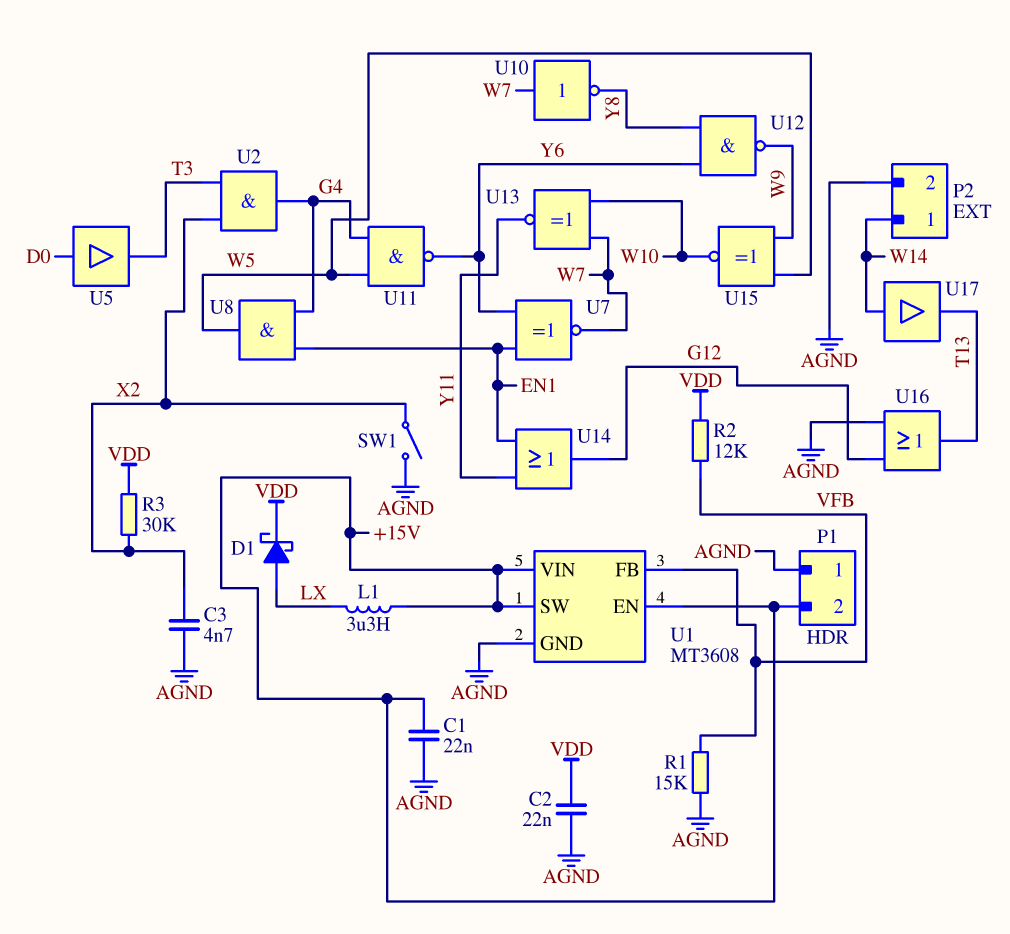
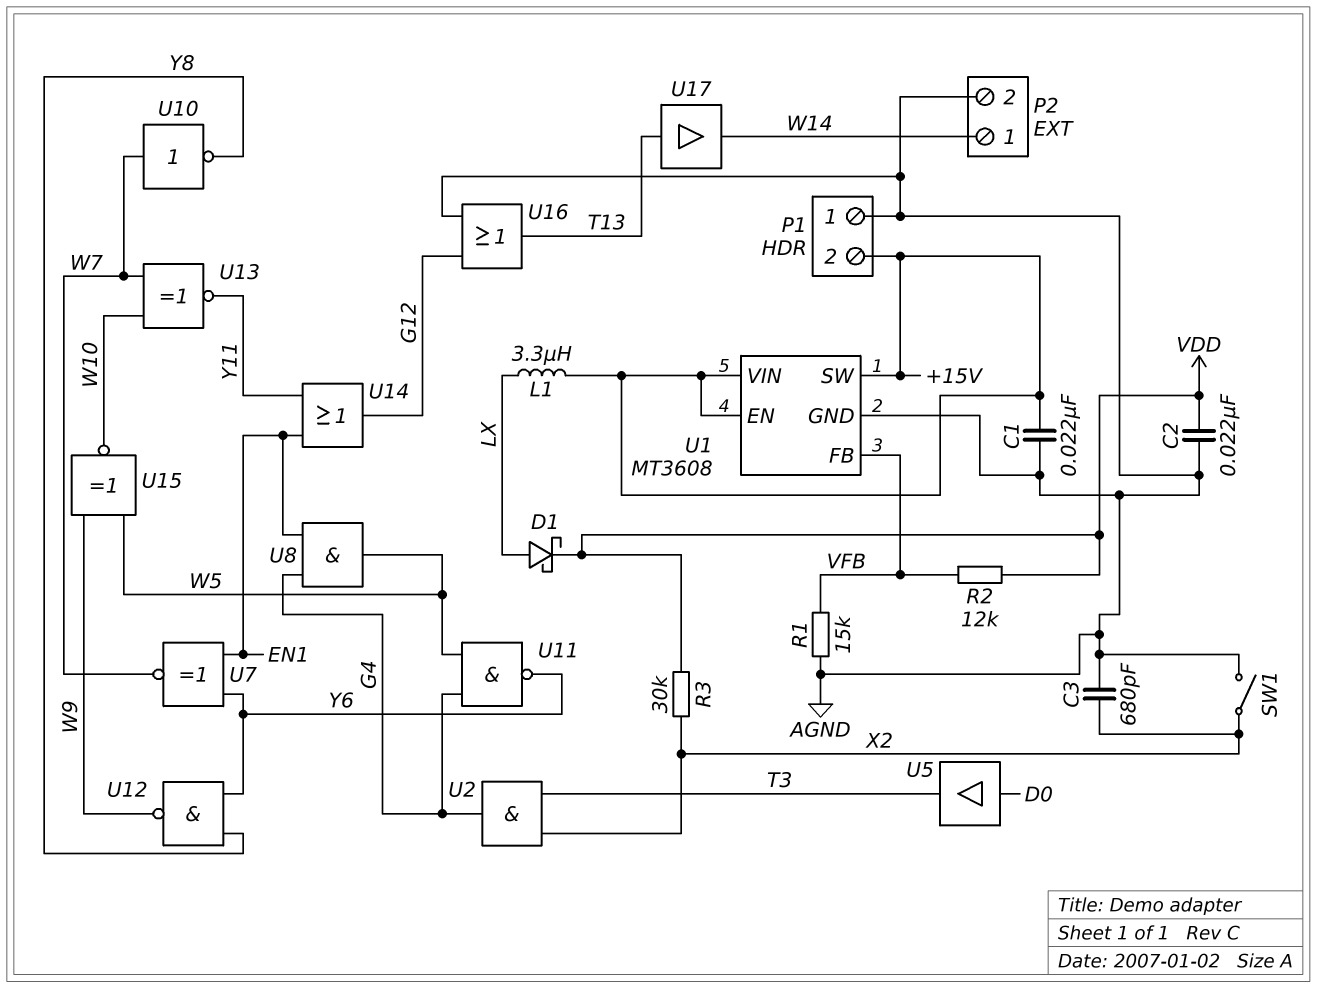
C3: 4.7nF (AGND, X2) -> 680pF (AGND, X2)
U17: buffer (in W14, out T13) -> buffer (in T13, out W14)

